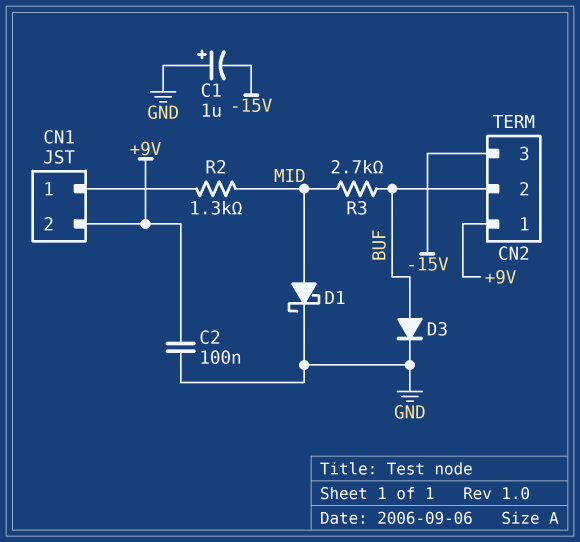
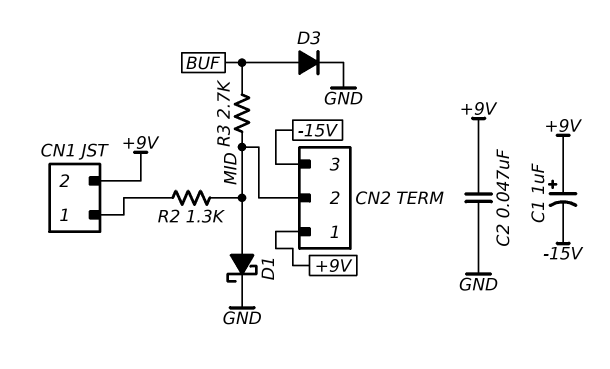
C1: 1uF (plus GND, minus -15V) -> 1uF (plus +9V, minus -15V)
C2: 100nF (+9V, GND) -> 47nF (+9V, GND)
CN2 pin 2: BUF -> MID

